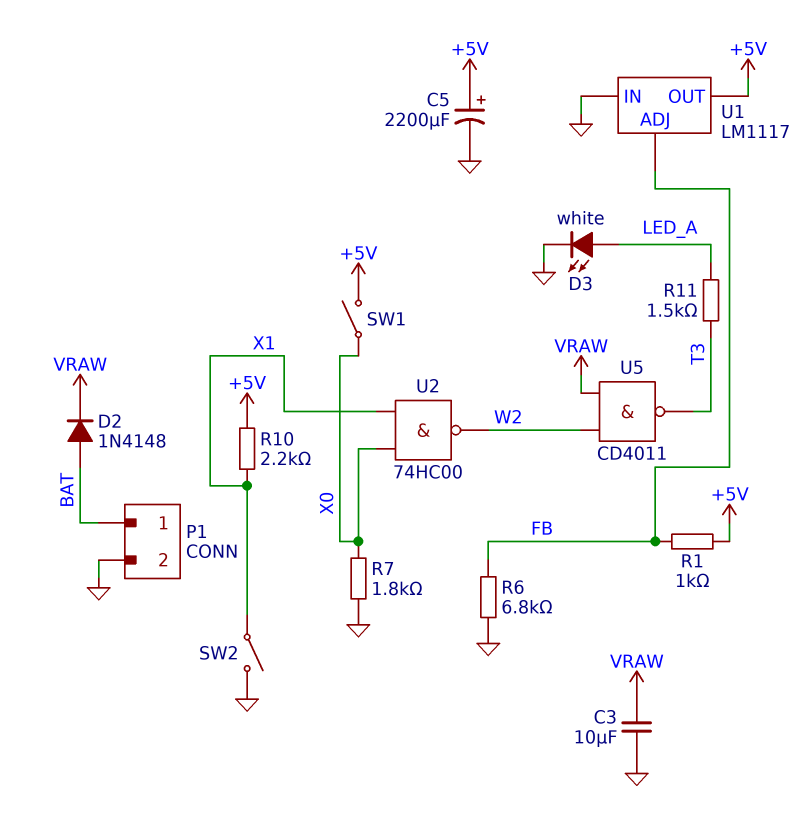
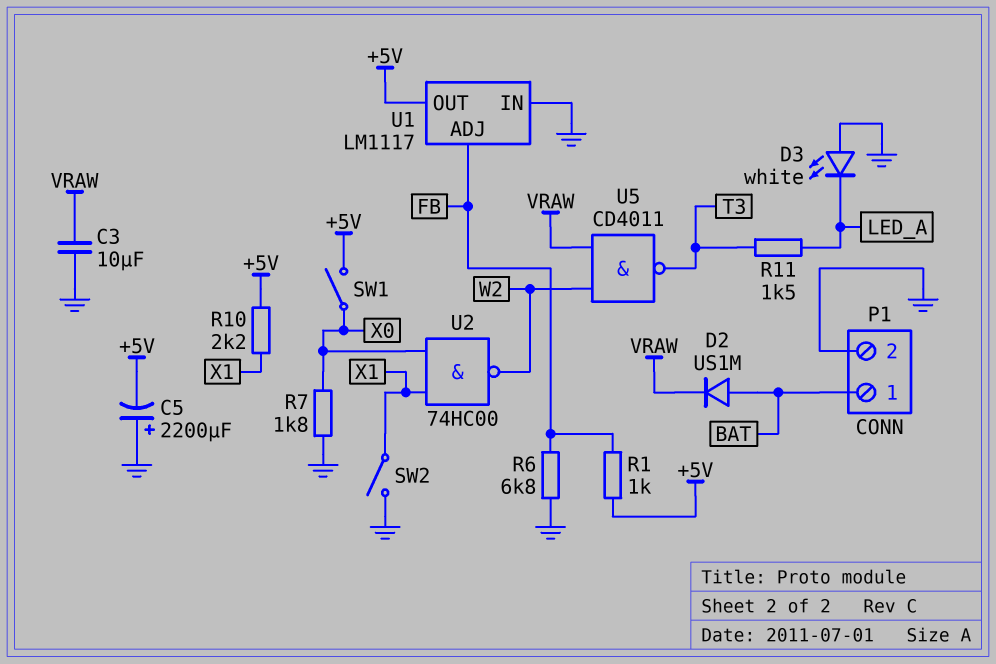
C5: 2200uF (plus +5V, minus GND) -> 2200uF (plus GND, minus +5V)
D2: diode 1N4148 (A BAT, K VRAW) -> diode US1M (A BAT, K VRAW)
D3: LED white (A LED_A, K GND) -> LED white (A GND, K LED_A)

